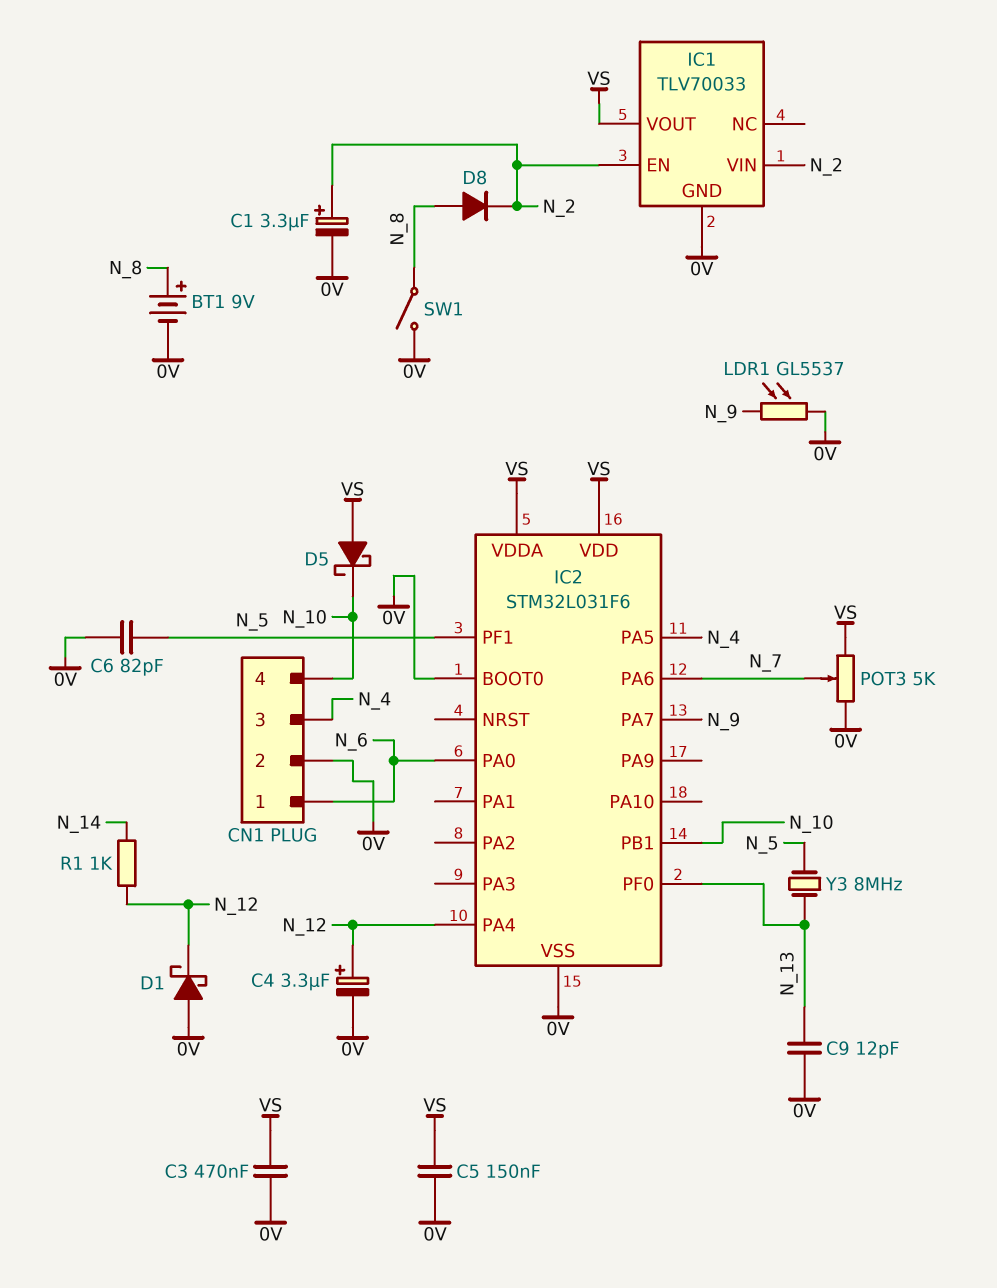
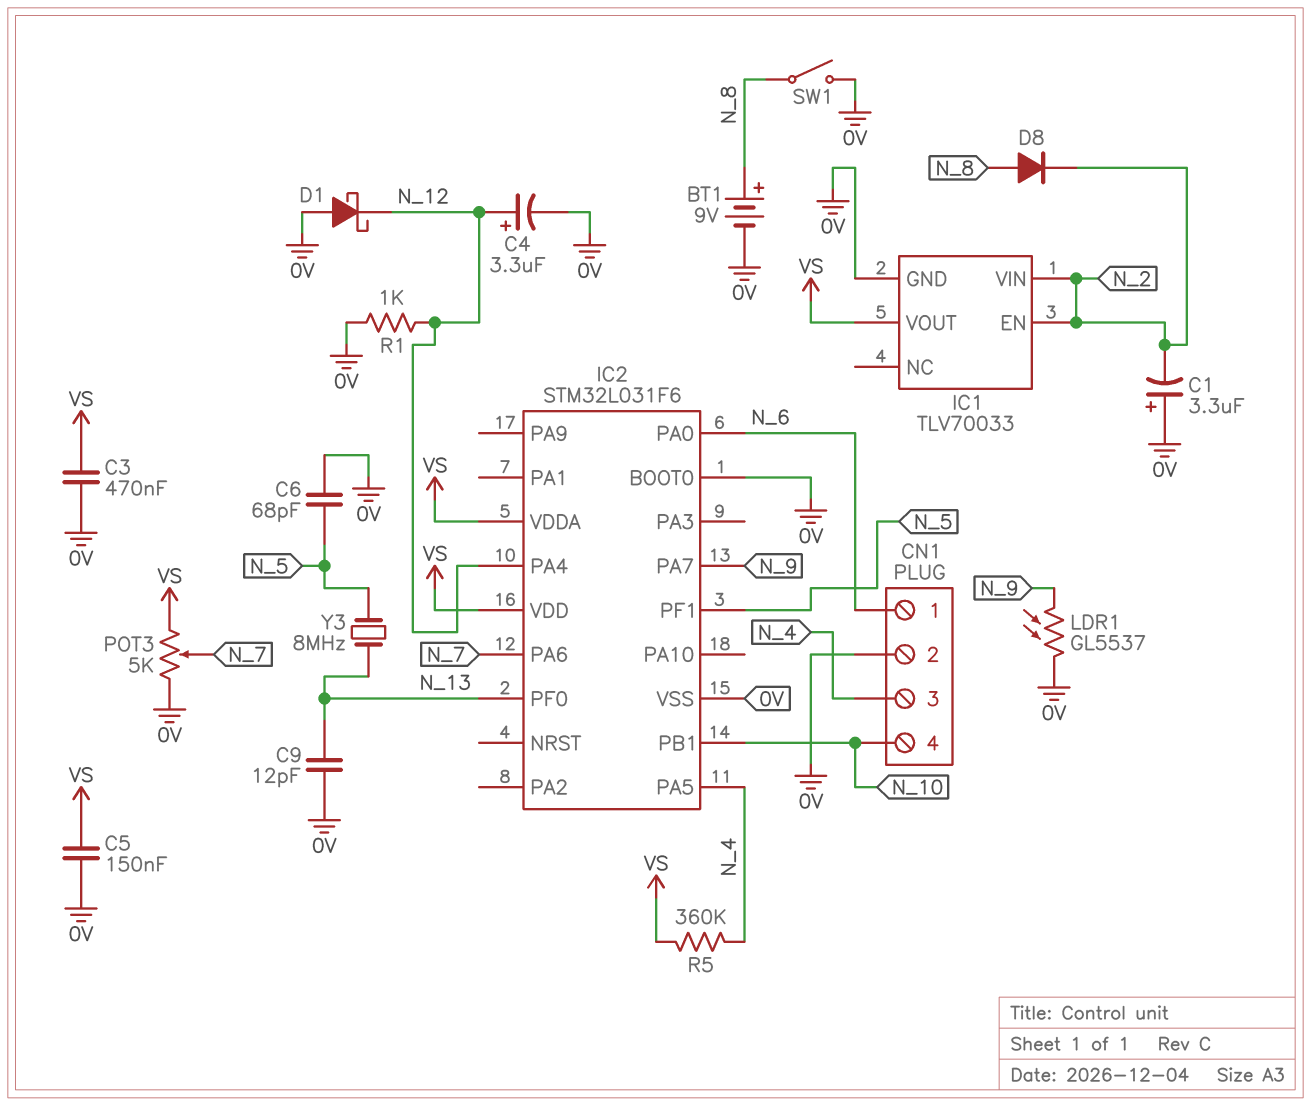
C1: 3.3uF (plus N_2, minus 0V) -> 3.3uF (plus 0V, minus N_2)
C6: 82pF (0V, N_5) -> 68pF (0V, N_5)
D5: schottky (A VS, K N_10) -> none
R1: 1k (N_12, N_14) -> 1k (0V, N_12)
R5: none -> 360k (N_4, VS)

